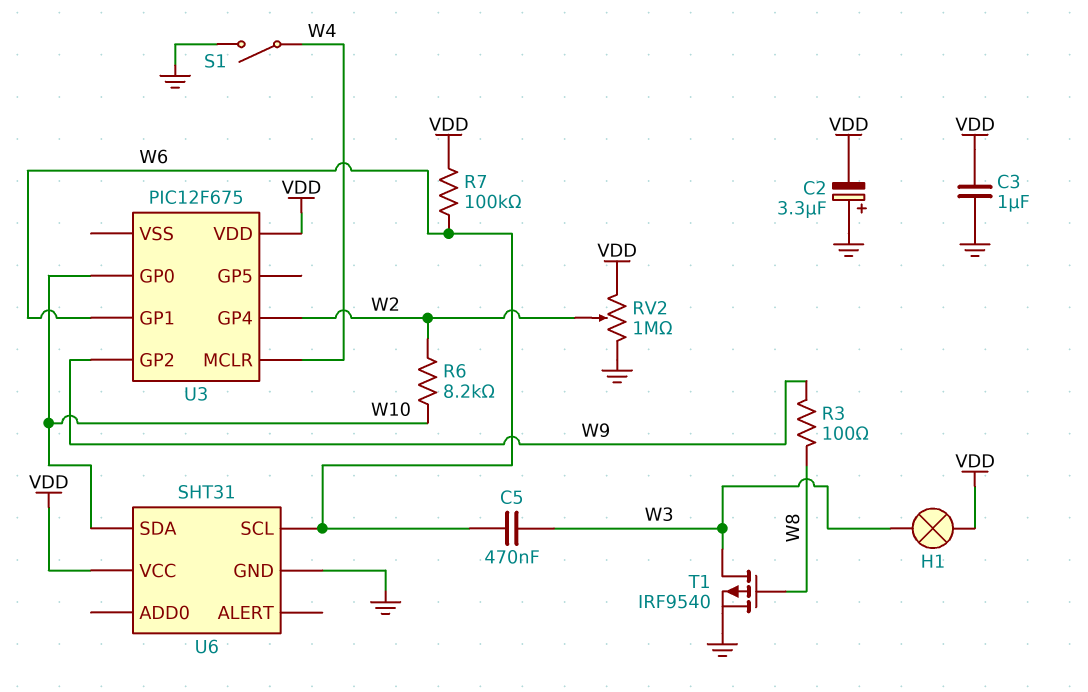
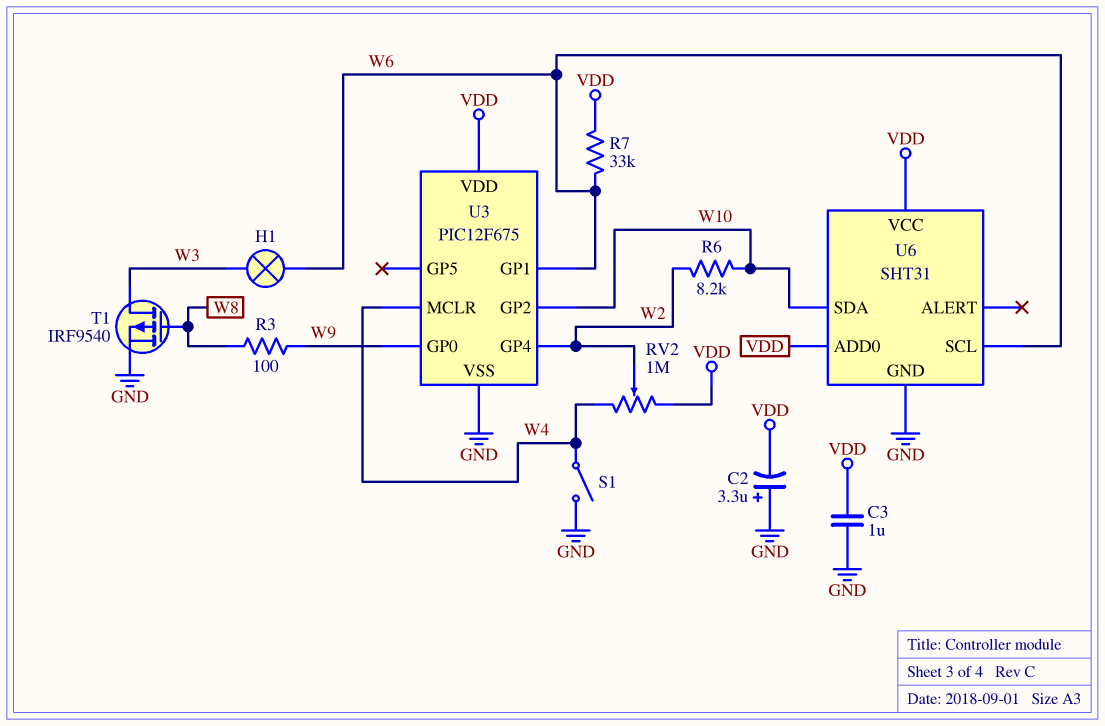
C5: 470nF (W3, W6) -> none
H1: lamp (VDD, W3) -> lamp (W3, W6)
R7: 100k (VDD, W6) -> 33k (VDD, W6)
RV2: 1M (GND, VDD, wiper W2) -> 1M (VDD, W4, wiper W2)
U3 pin GP0: W10 -> W9
U3 pin GP2: W9 -> W10
U3 pin VSS: none -> GND
U6 pin ADD0: none -> VDD

